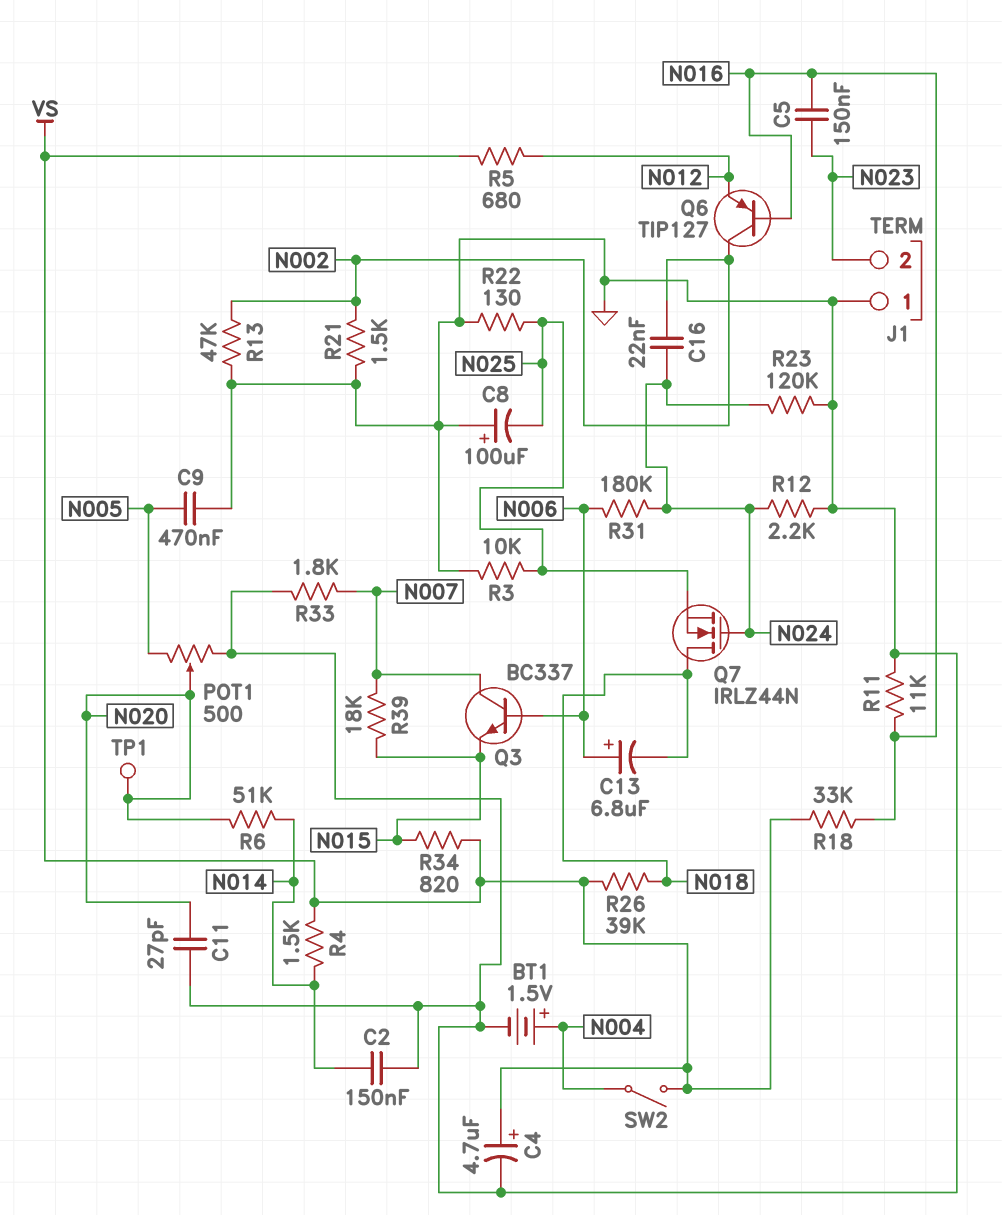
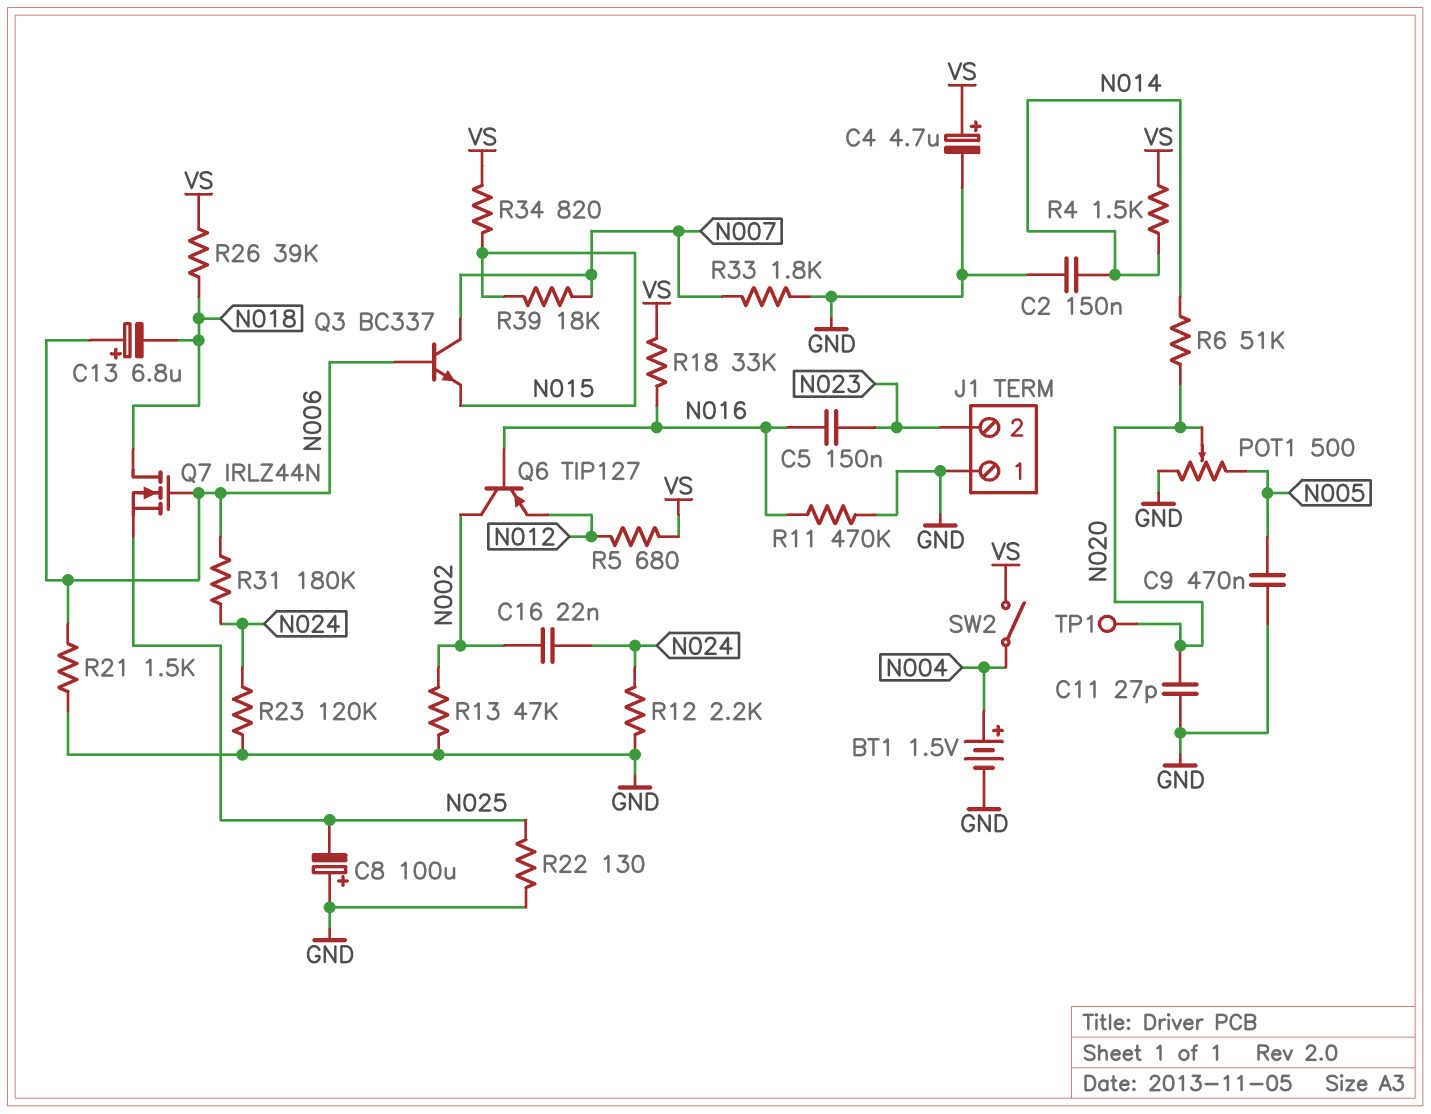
Q7: NMOS IRLZ44N (G N024, D N018, S N025) -> NMOS IRLZ44N (G N006, D N018, S N025)
R3: 10k (GND, N025) -> none
R11: 11k (GND, N016) -> 470k (GND, N016)
R21: 1.5k (GND, N002) -> 1.5k (GND, N006)

